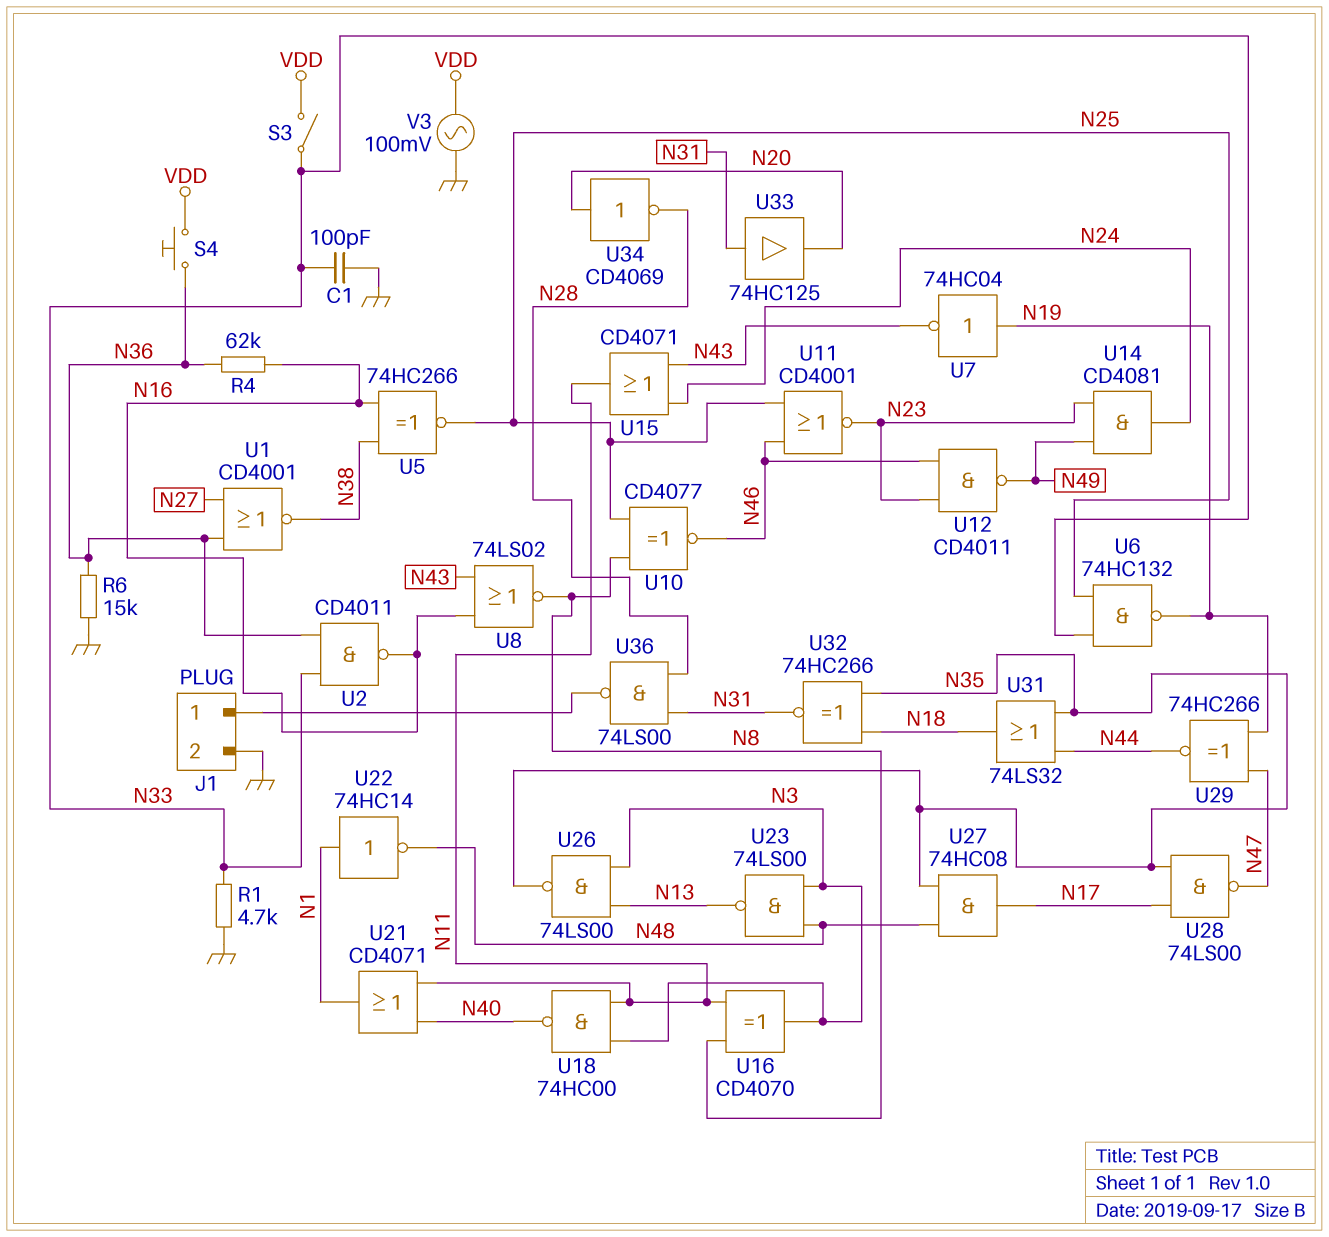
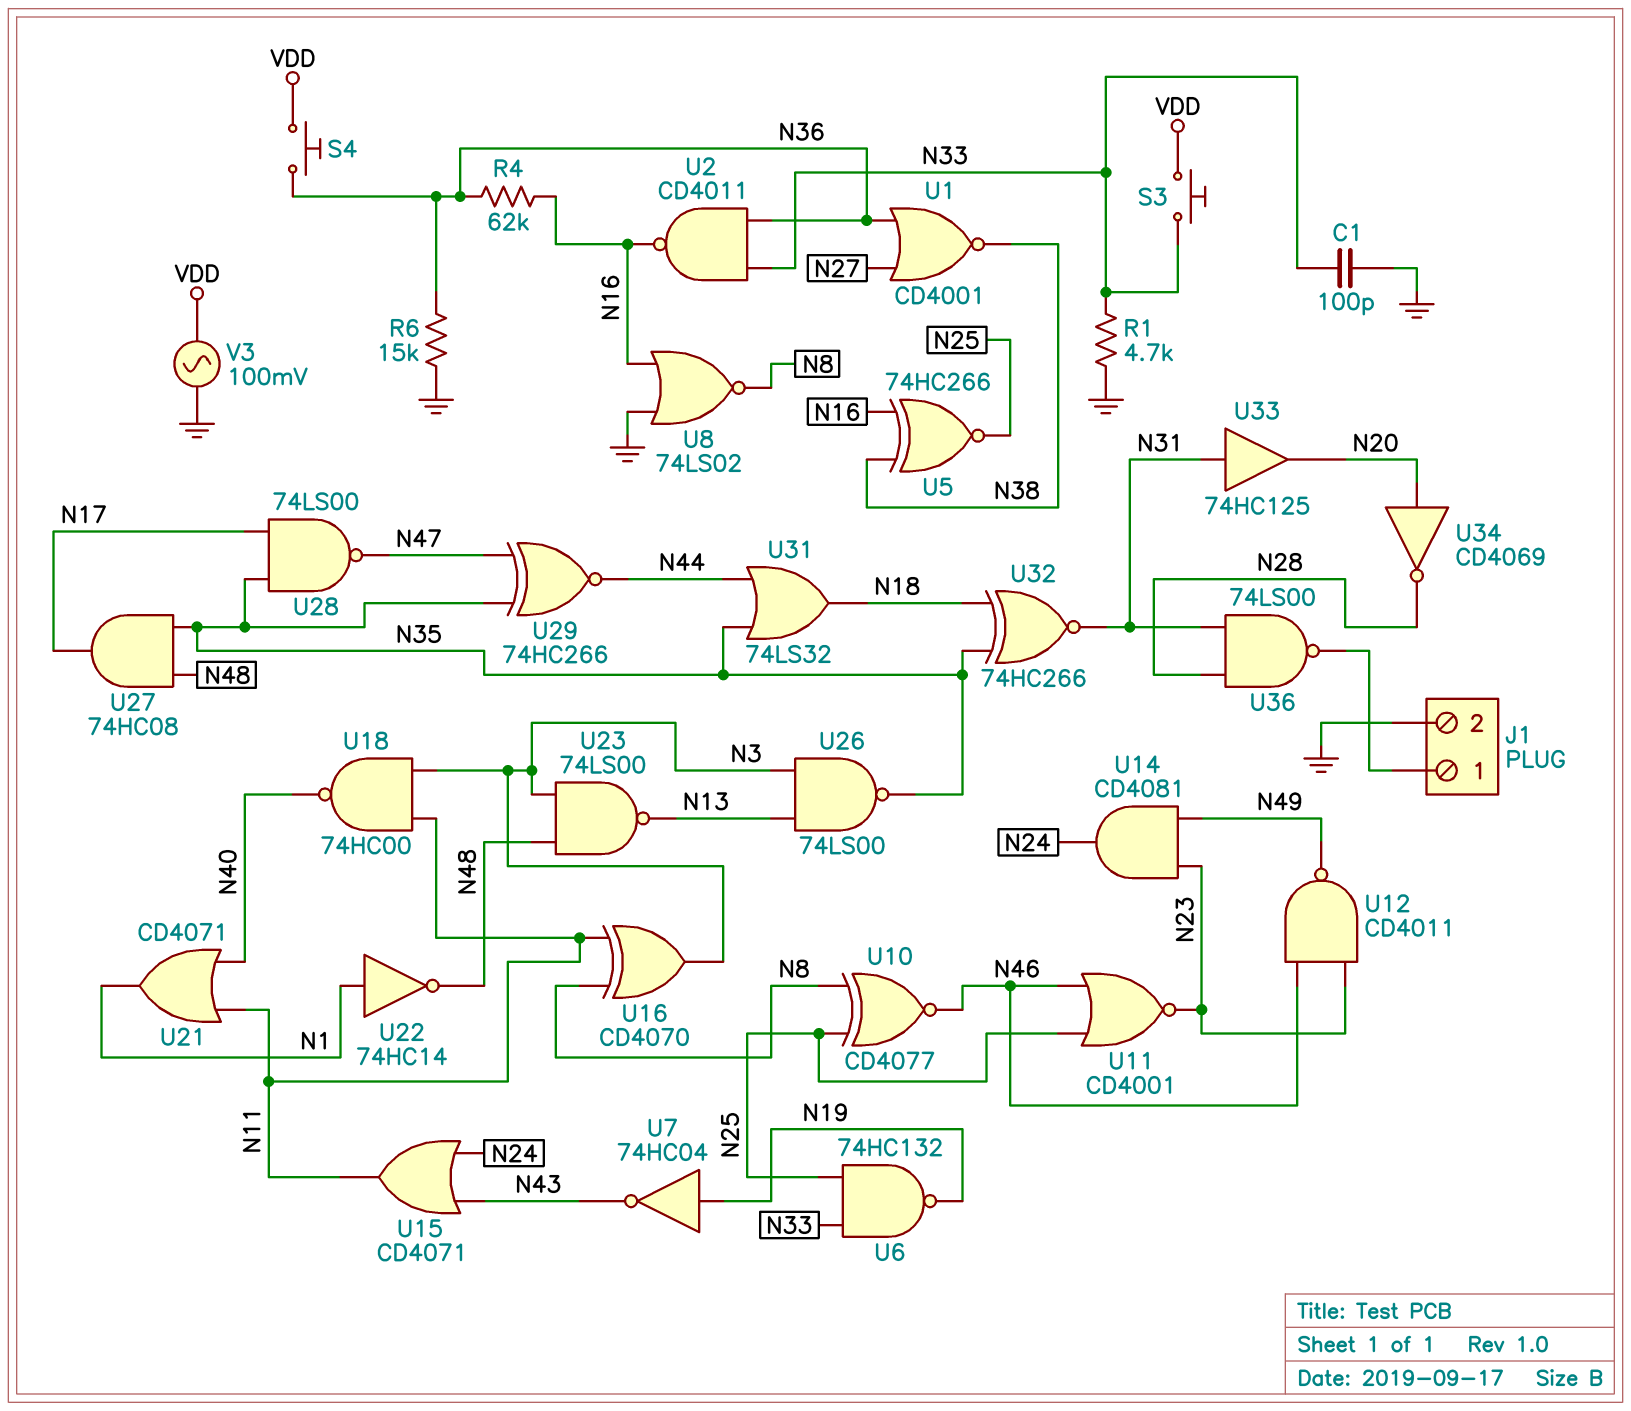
S3: switch (N33, VDD) -> button (N33, VDD)
U8: NOR 74LS02 (in N16, in N43, out N8) -> NOR 74LS02 (in GND, in N16, out N8)
U29: XNOR 74HC266 (in N19, in N47, out N44) -> XNOR 74HC266 (in N35, in N47, out N44)

